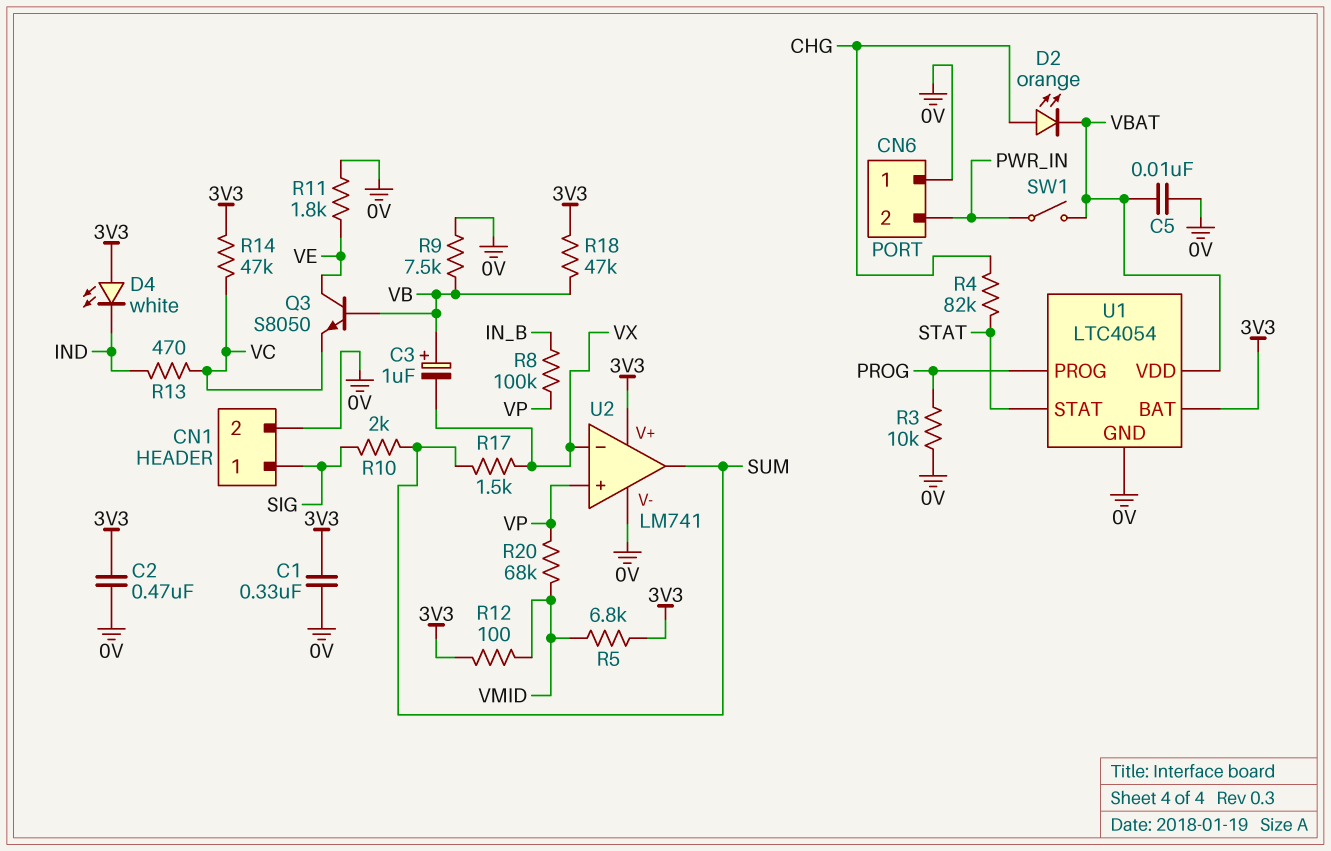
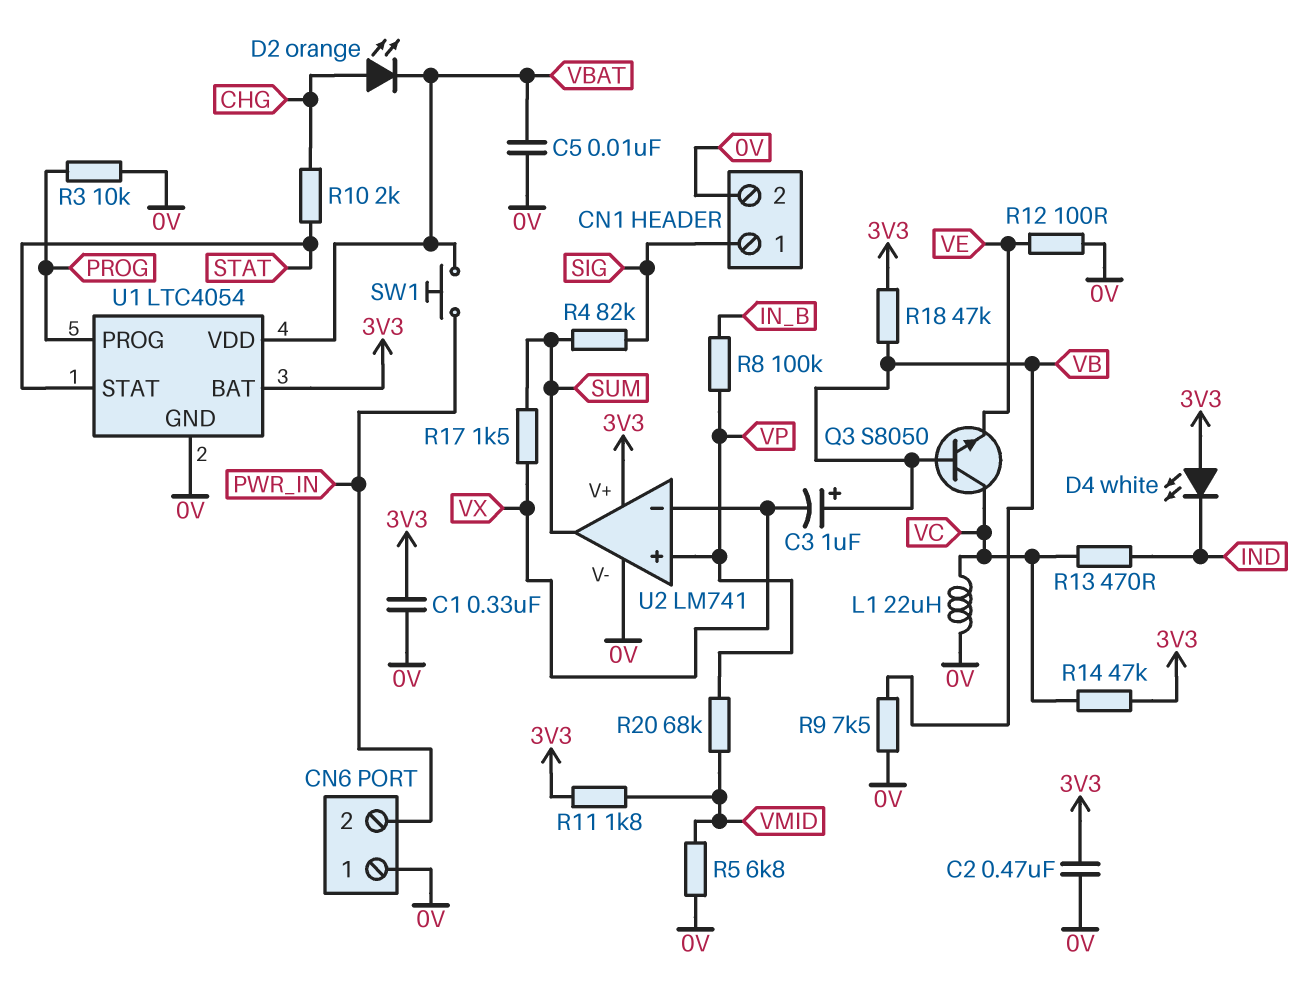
L1: none -> 22uH (0V, VC)
Q3: NPN S8050 (B VB, C VE, E VC) -> NPN S8050 (B VB, C VC, E VE)
R4: 82k (CHG, STAT) -> 82k (SIG, SUM)
R5: 6.8k (3V3, VMID) -> 6.8k (0V, VMID)
R10: 2k (SIG, SUM) -> 2k (CHG, STAT)
R11: 1.8k (0V, VE) -> 1.8k (3V3, VMID)
R12: 100 (3V3, VMID) -> 100 (0V, VE)
SW1: switch (PWR_IN, VBAT) -> button (PWR_IN, VBAT)

